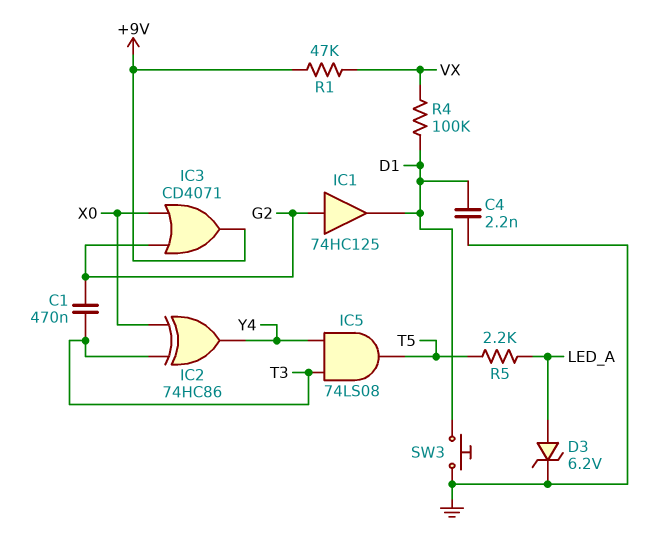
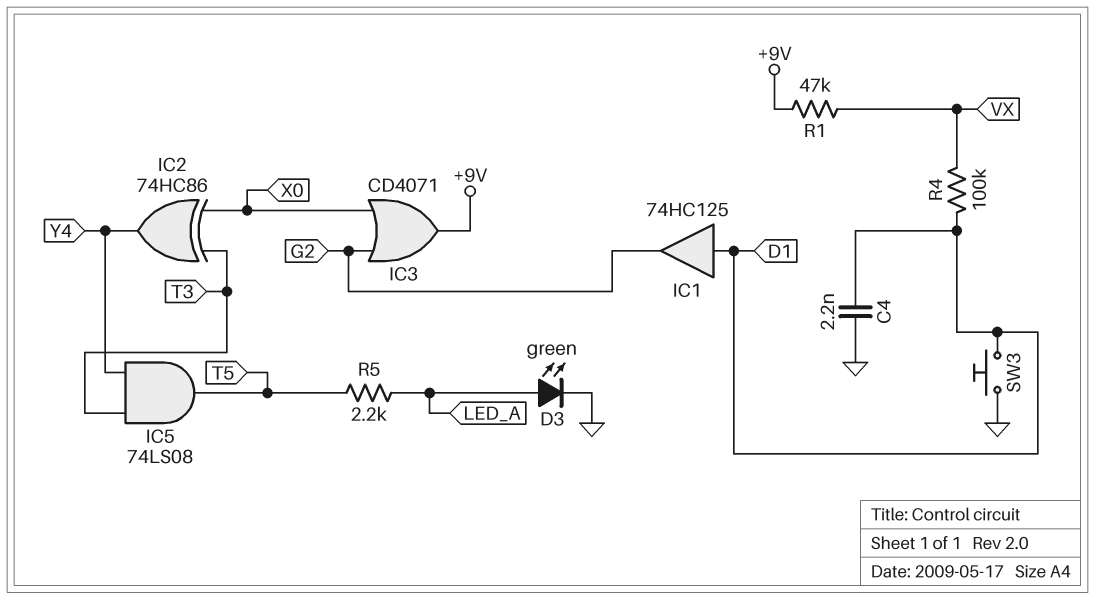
C1: 470nF (G2, T3) -> none
D3: zener 6.2V (A LED_A, K GND) -> LED green (A LED_A, K GND)
IC1: buffer 74HC125 (in G2, out D1) -> buffer 74HC125 (in D1, out G2)

